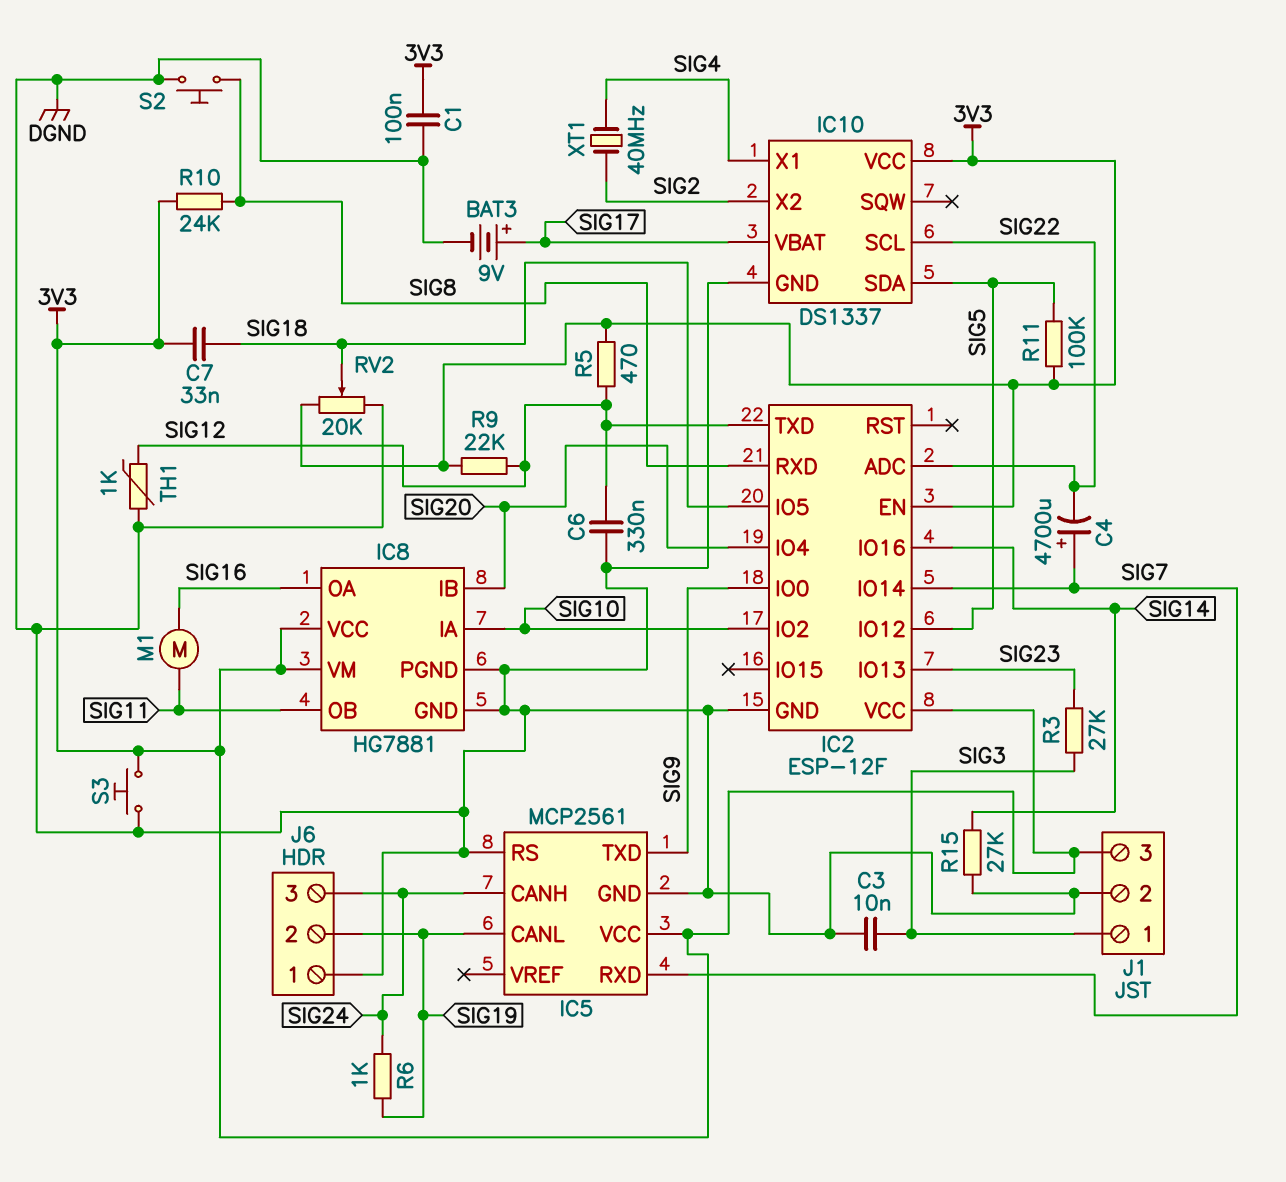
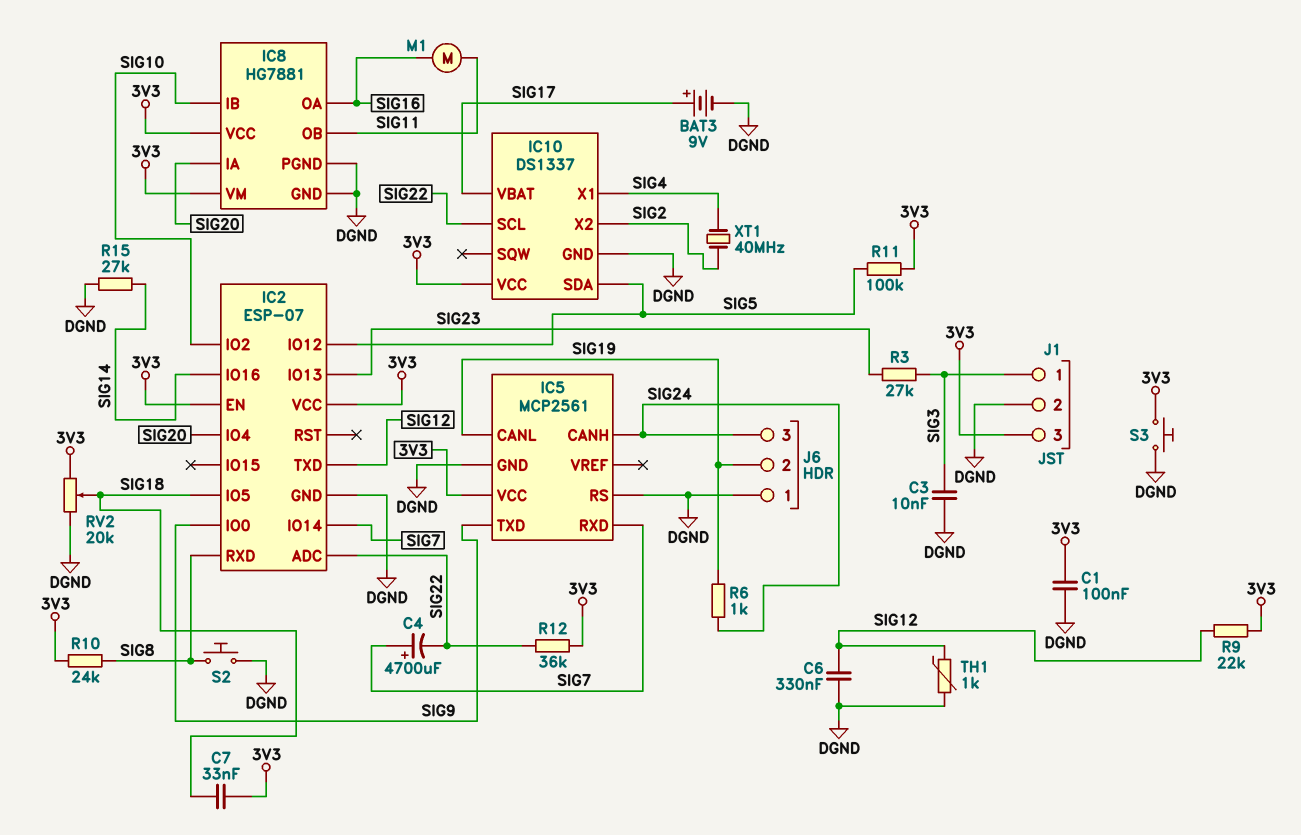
IC2: ESP-12F -> ESP-07
IC8 pin IA: SIG10 -> SIG20
IC8 pin IB: SIG20 -> SIG10
R5: 470 (3V3, SIG12) -> none
R12: none -> 36k (3V3, SIG22)

